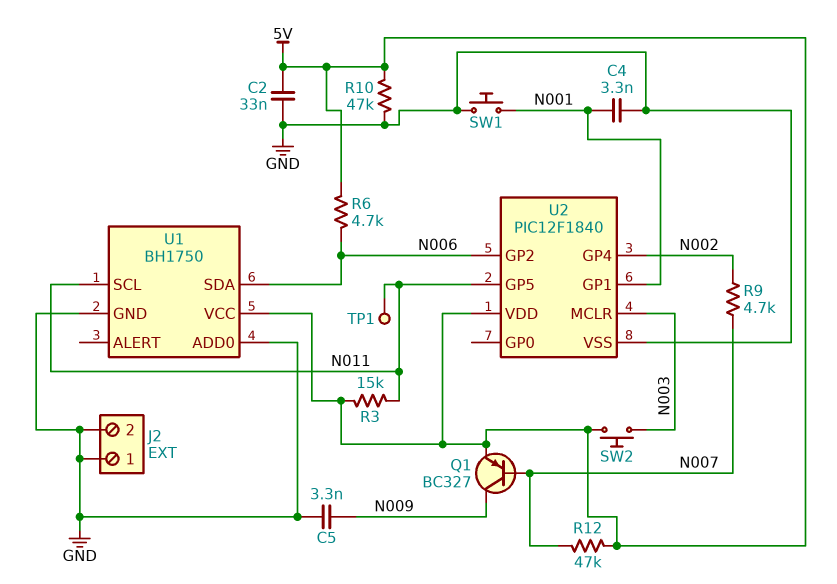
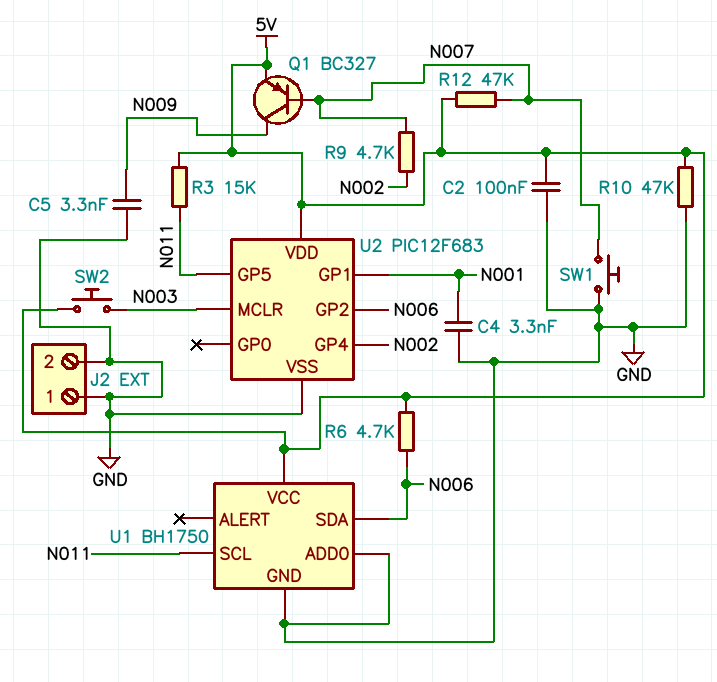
C2: 33nF (5V, GND) -> 100nF (5V, GND)
SW1: button (GND, N001) -> button (GND, N007)
TP1: test point (N011) -> none
U2: PIC12F1840 -> PIC12F683

